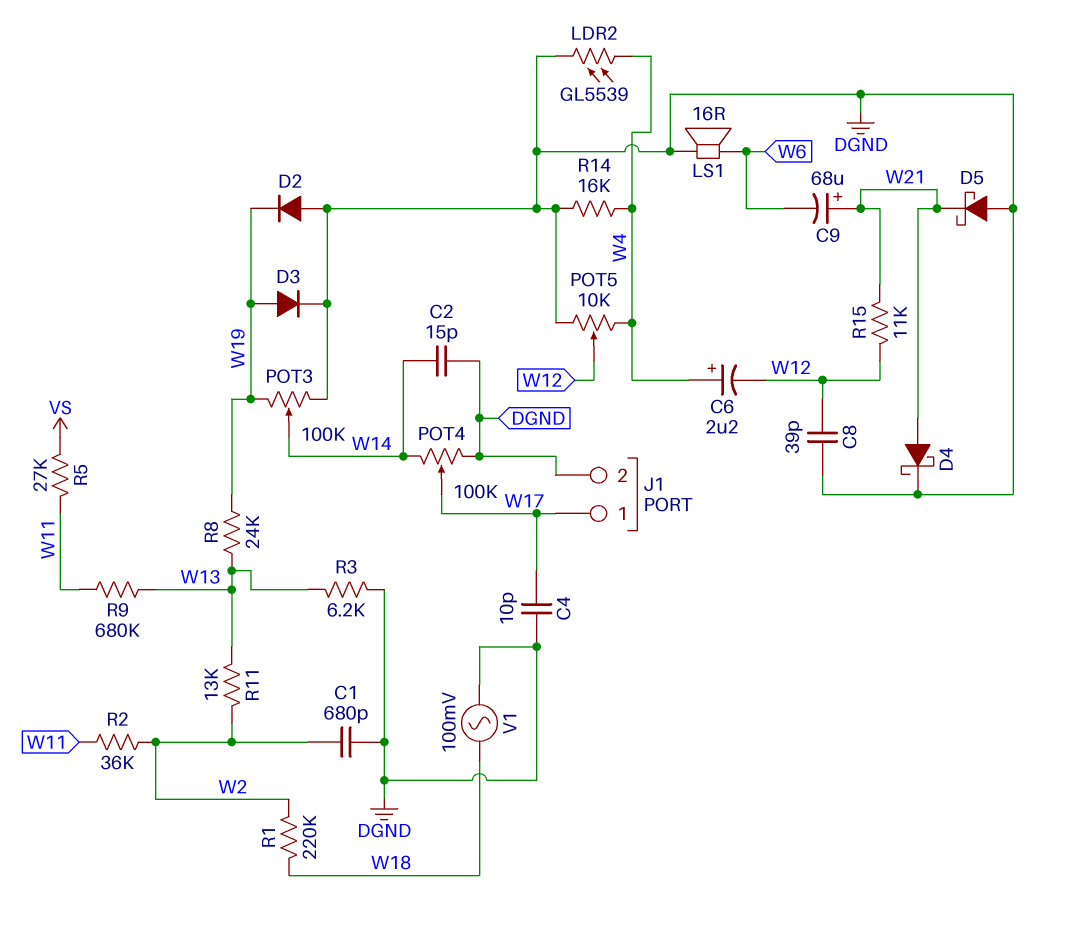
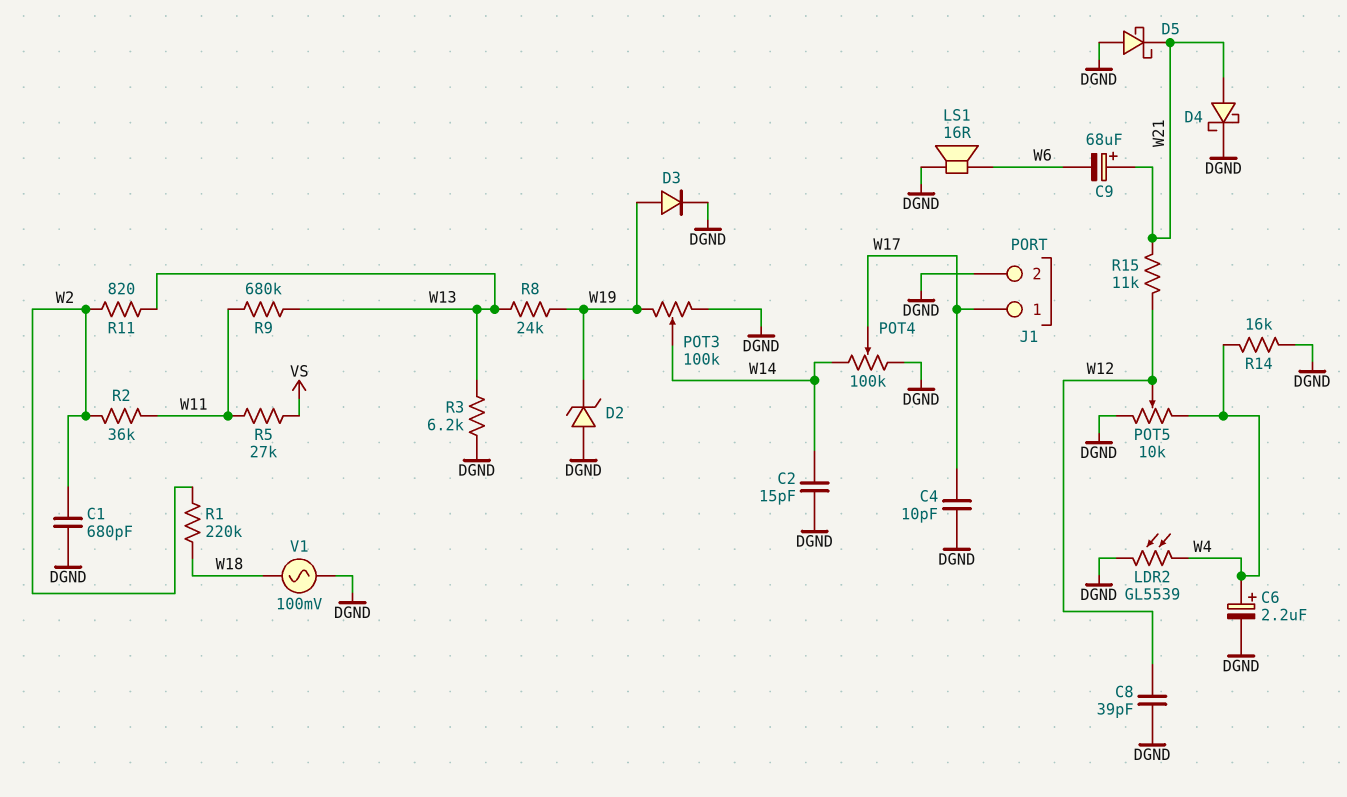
C6: 2.2uF (plus W4, minus W12) -> 2.2uF (plus W4, minus DGND)
D2: diode (A DGND, K W19) -> zener (A DGND, K W19)
R11: 13k (W2, W13) -> 820 (W2, W13)

